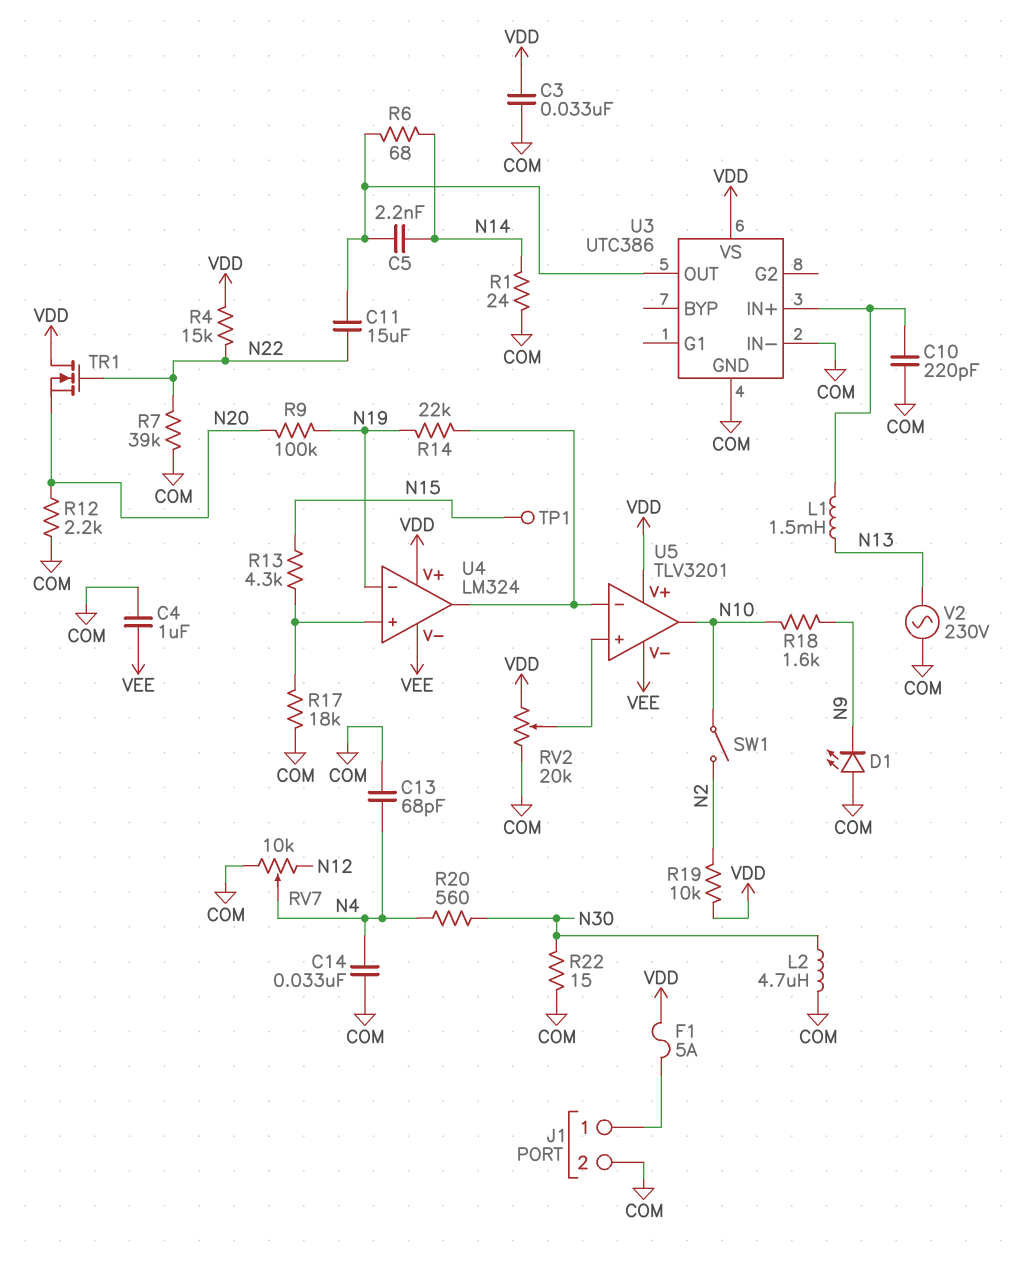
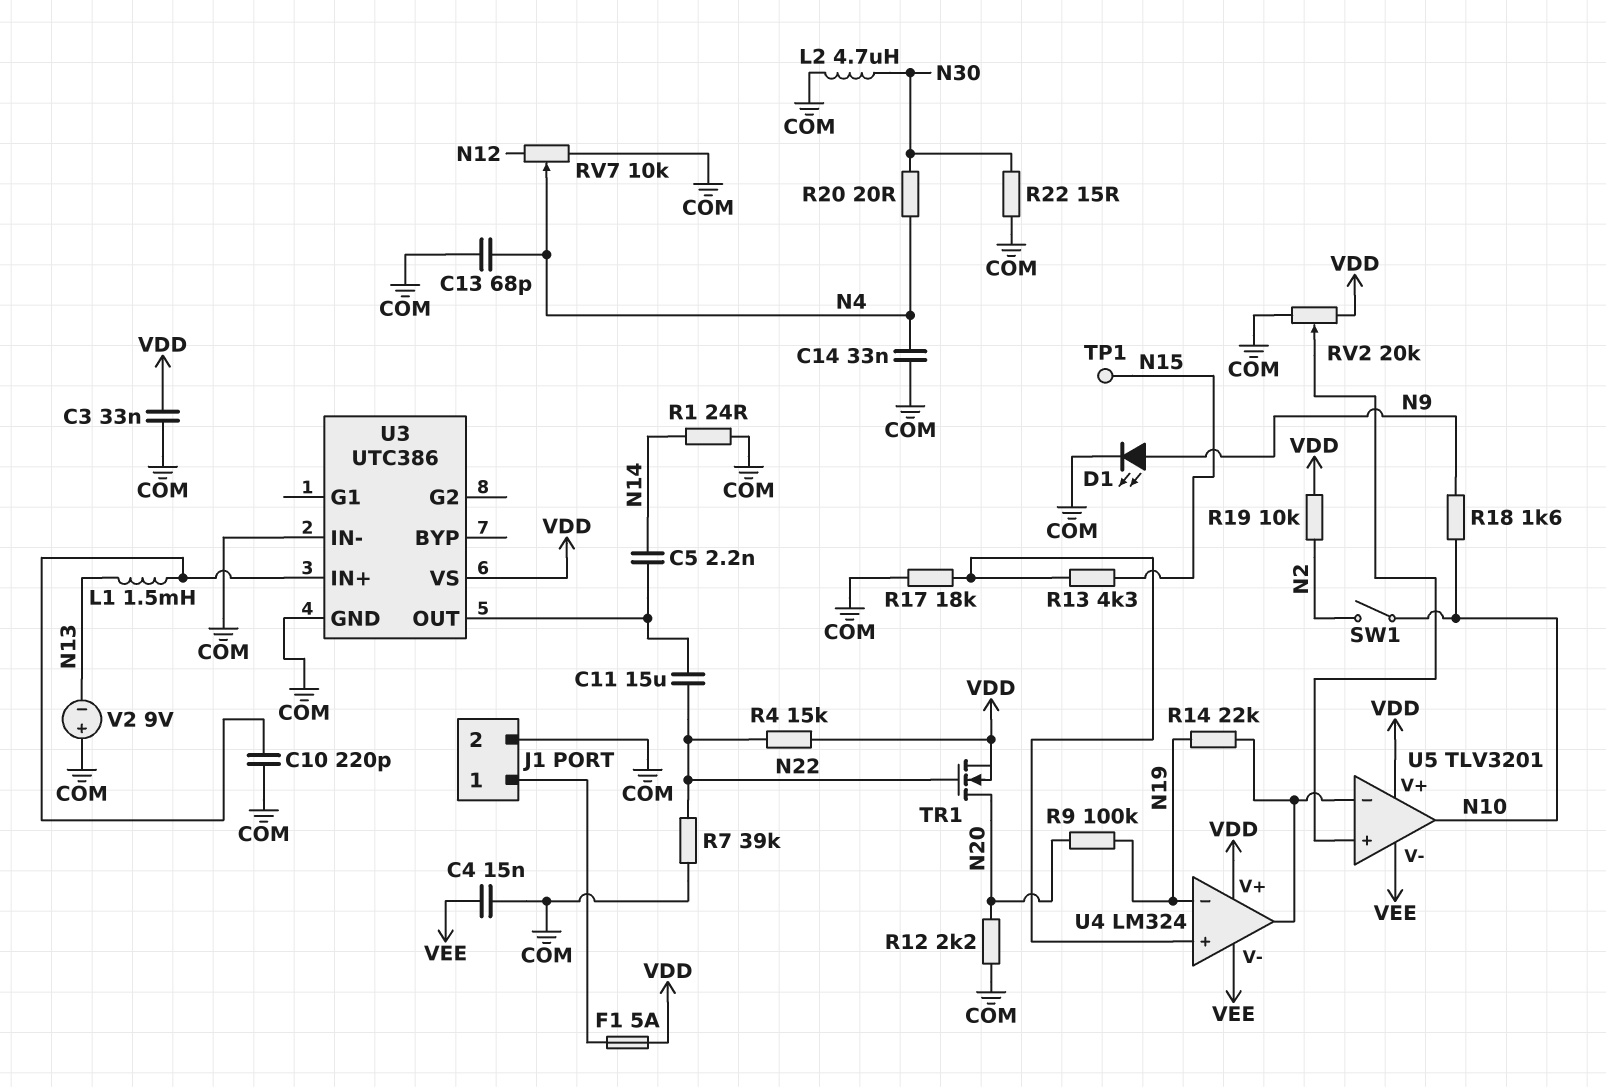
C4: 1uF (COM, VEE) -> 15nF (COM, VEE)
D1: LED (A COM, K N9) -> LED (A N9, K COM)
R6: 68 (N14, U3/OUT) -> none
R20: 560 (N4, N30) -> 20 (N4, N30)
TR1: NMOS (G N22, D VDD, S N20) -> NMOS (G N22, D N20, S VDD)
V2: AC 230V (COM, N13) -> 9V (plus COM, minus N13)

